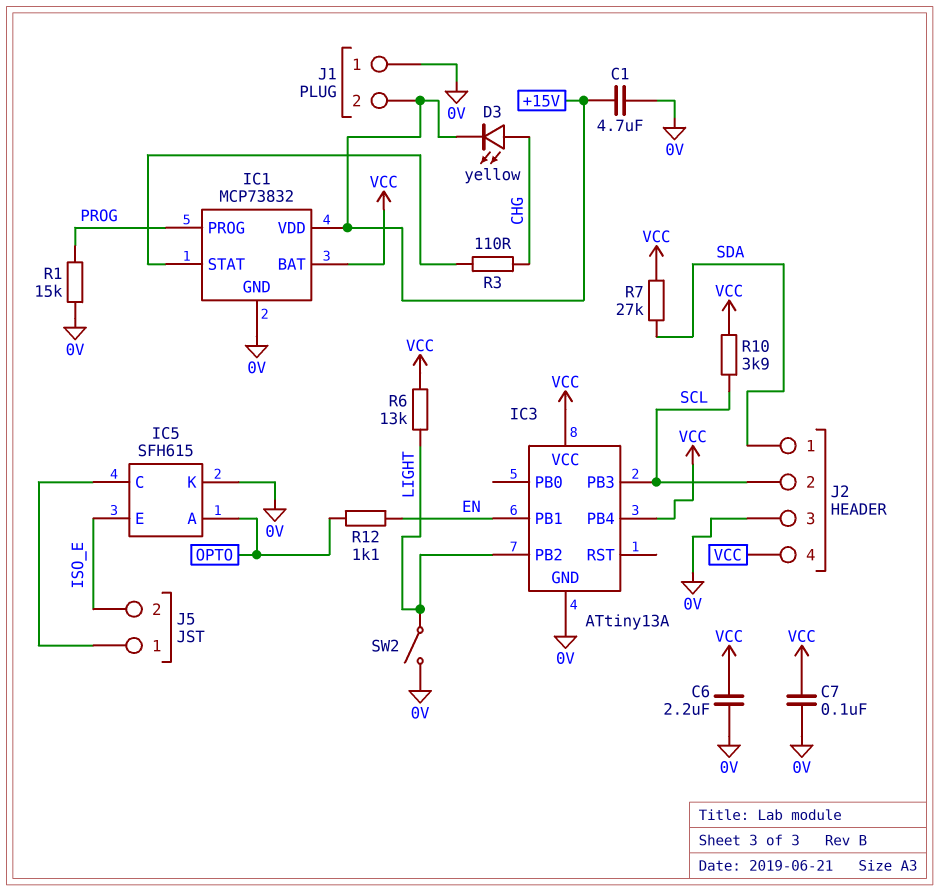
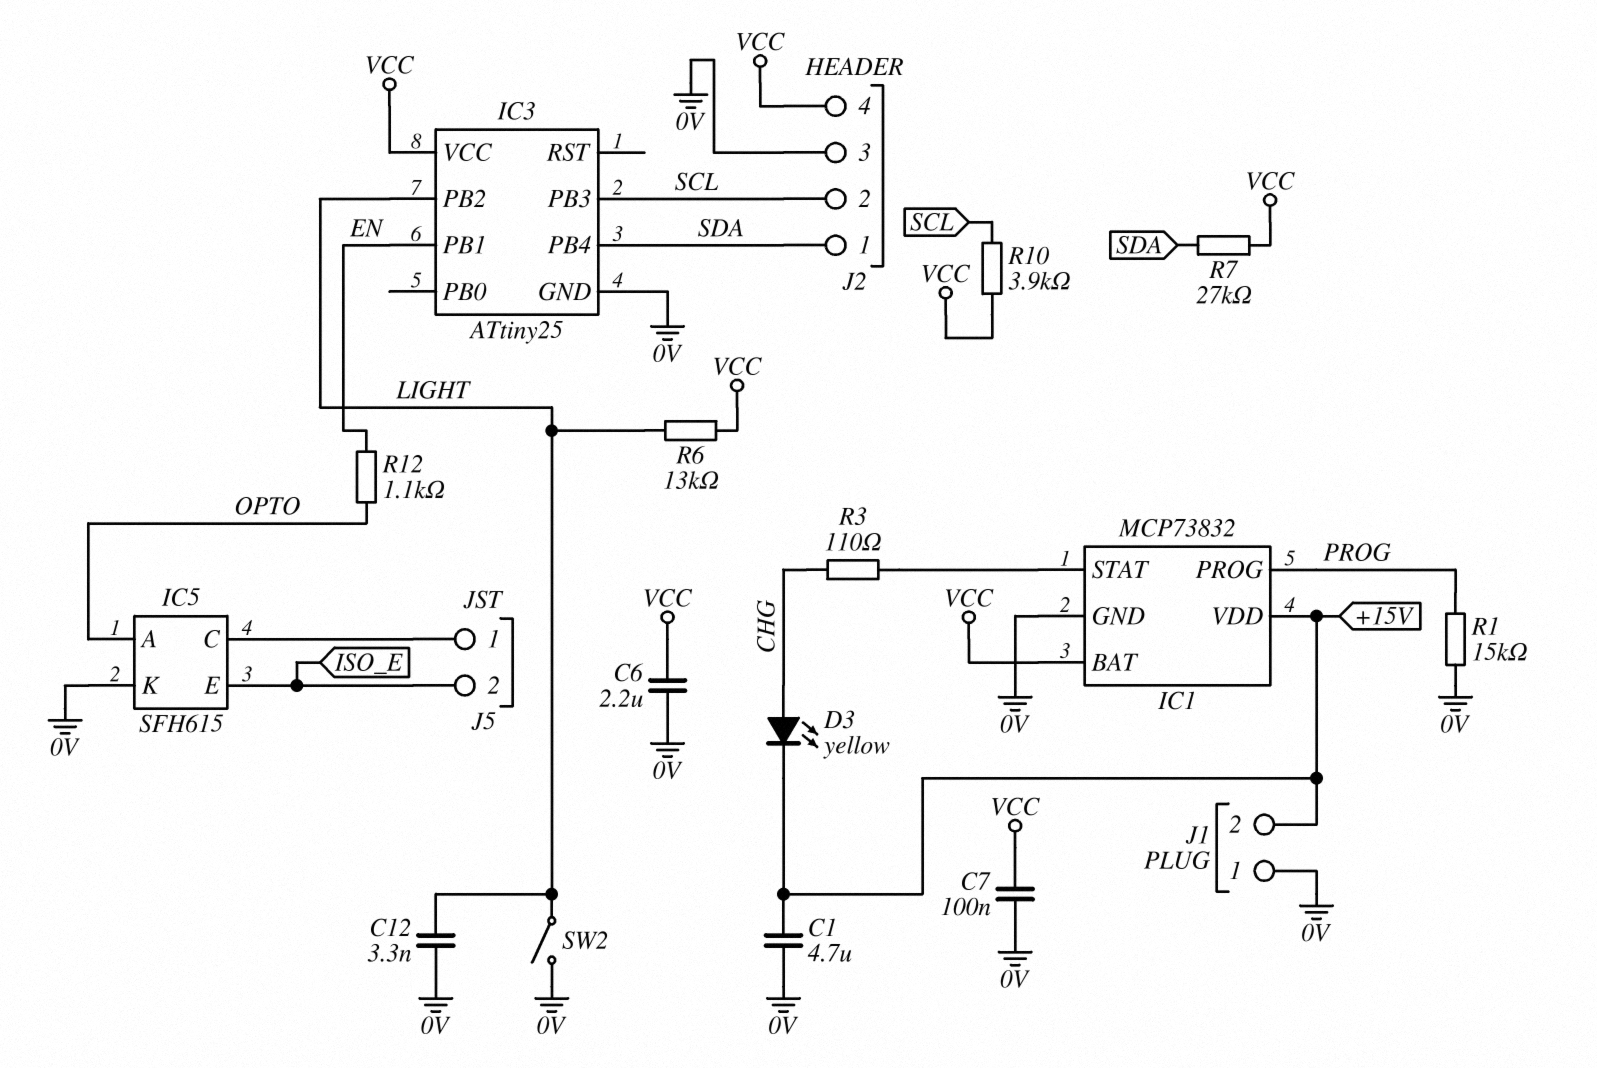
C12: none -> 3.3nF (0V, LIGHT)
IC3: ATtiny13A -> ATtiny25
IC3 pin PB4: VCC -> SDA

